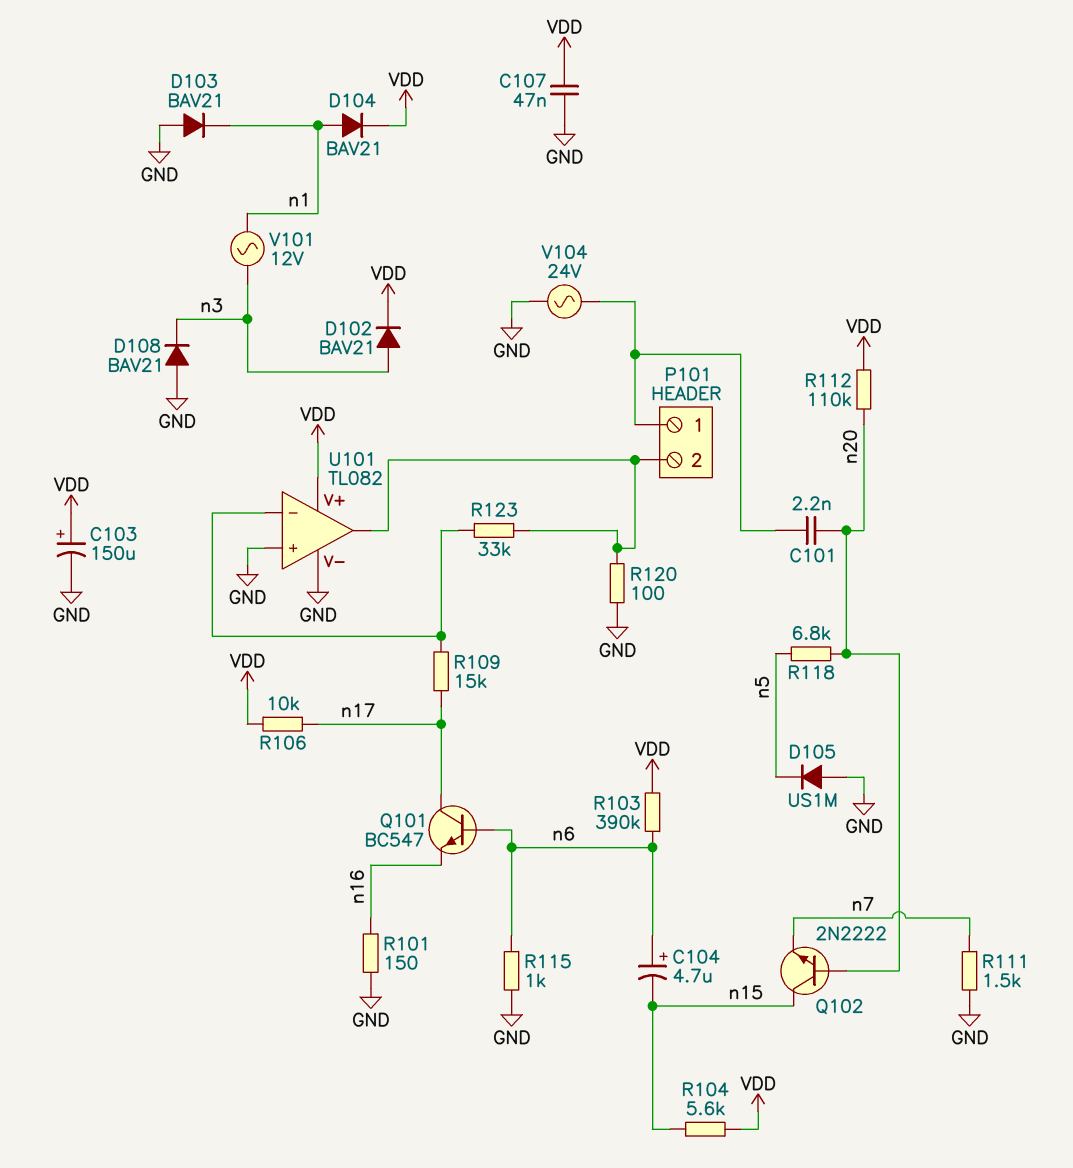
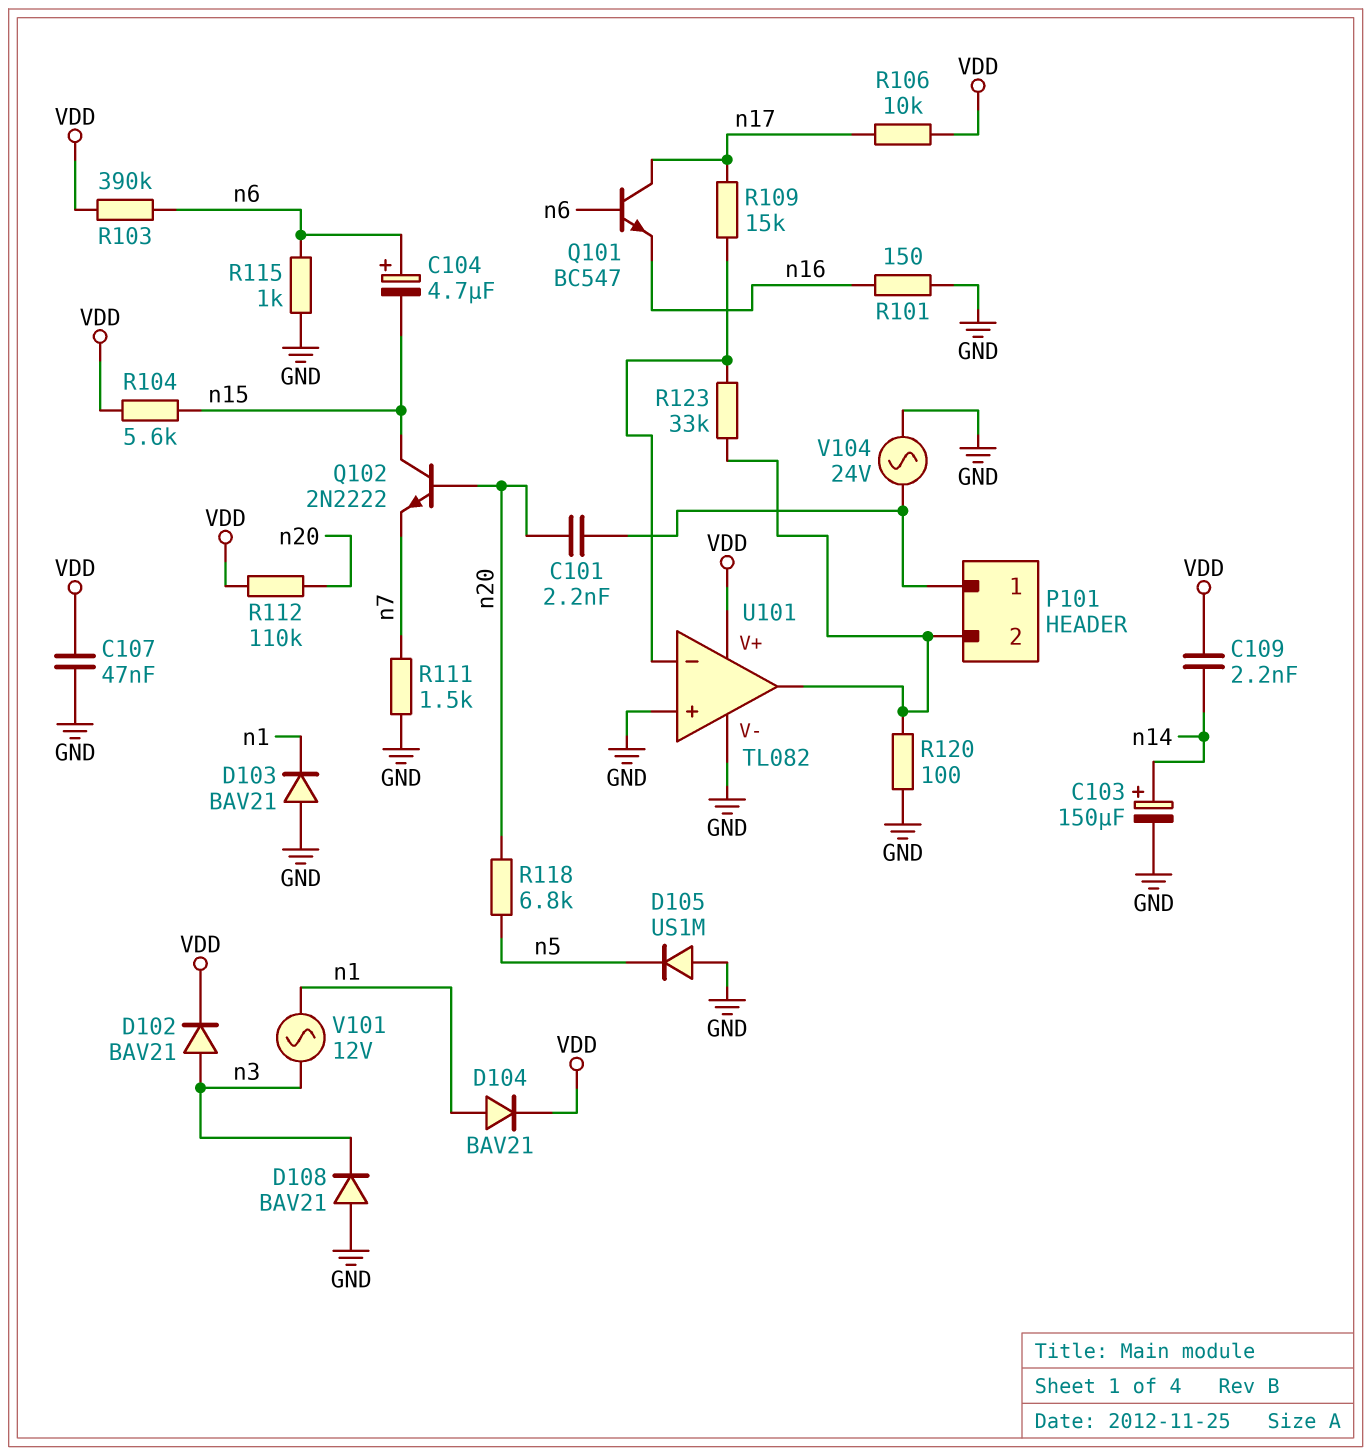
C103: 150uF (plus VDD, minus GND) -> 150uF (plus n14, minus GND)
C109: none -> 2.2nF (VDD, n14)

